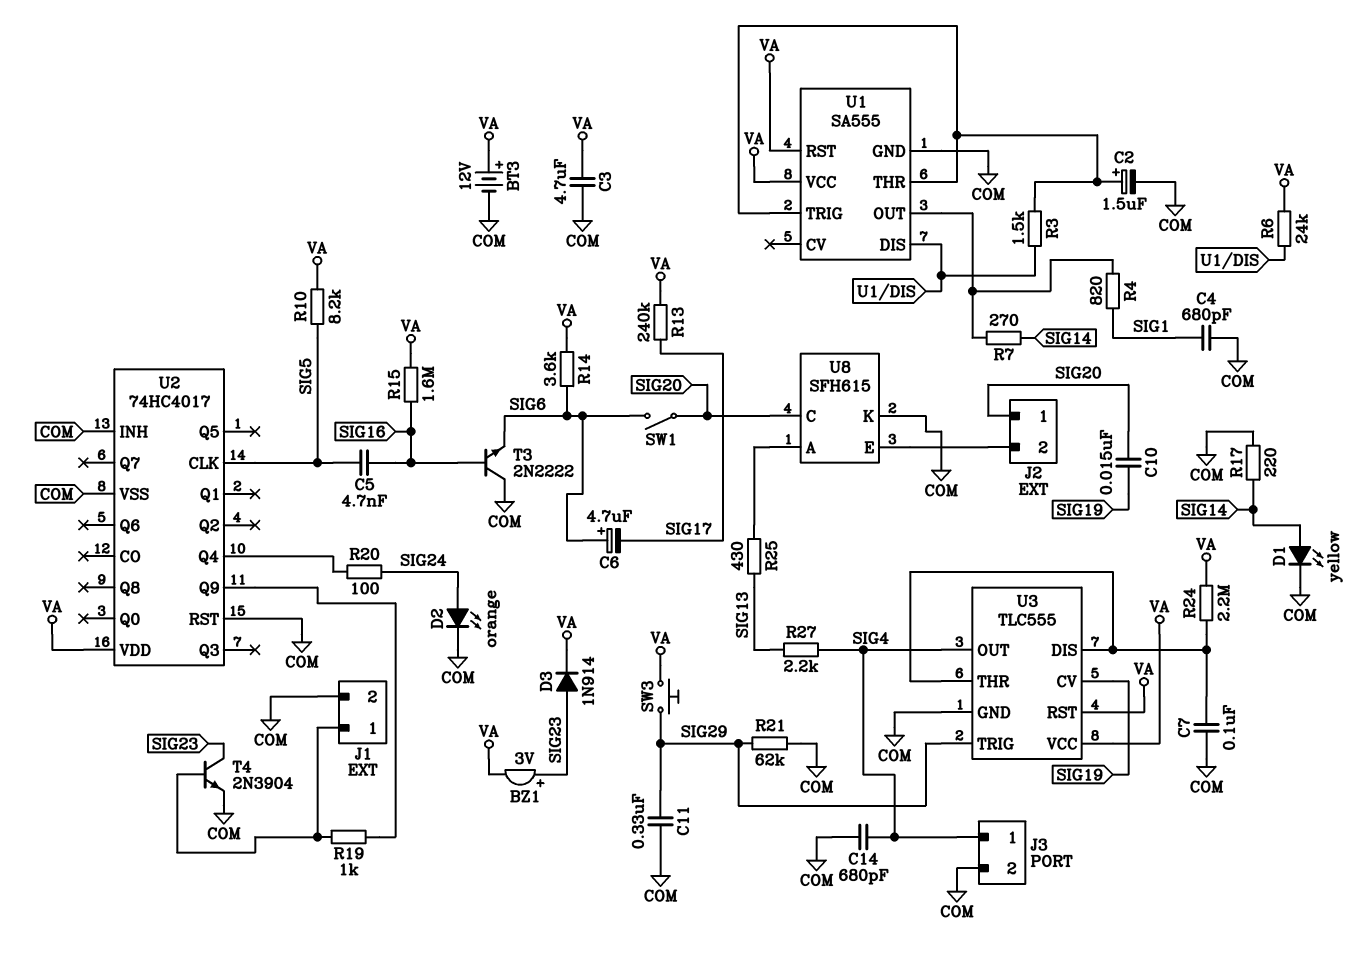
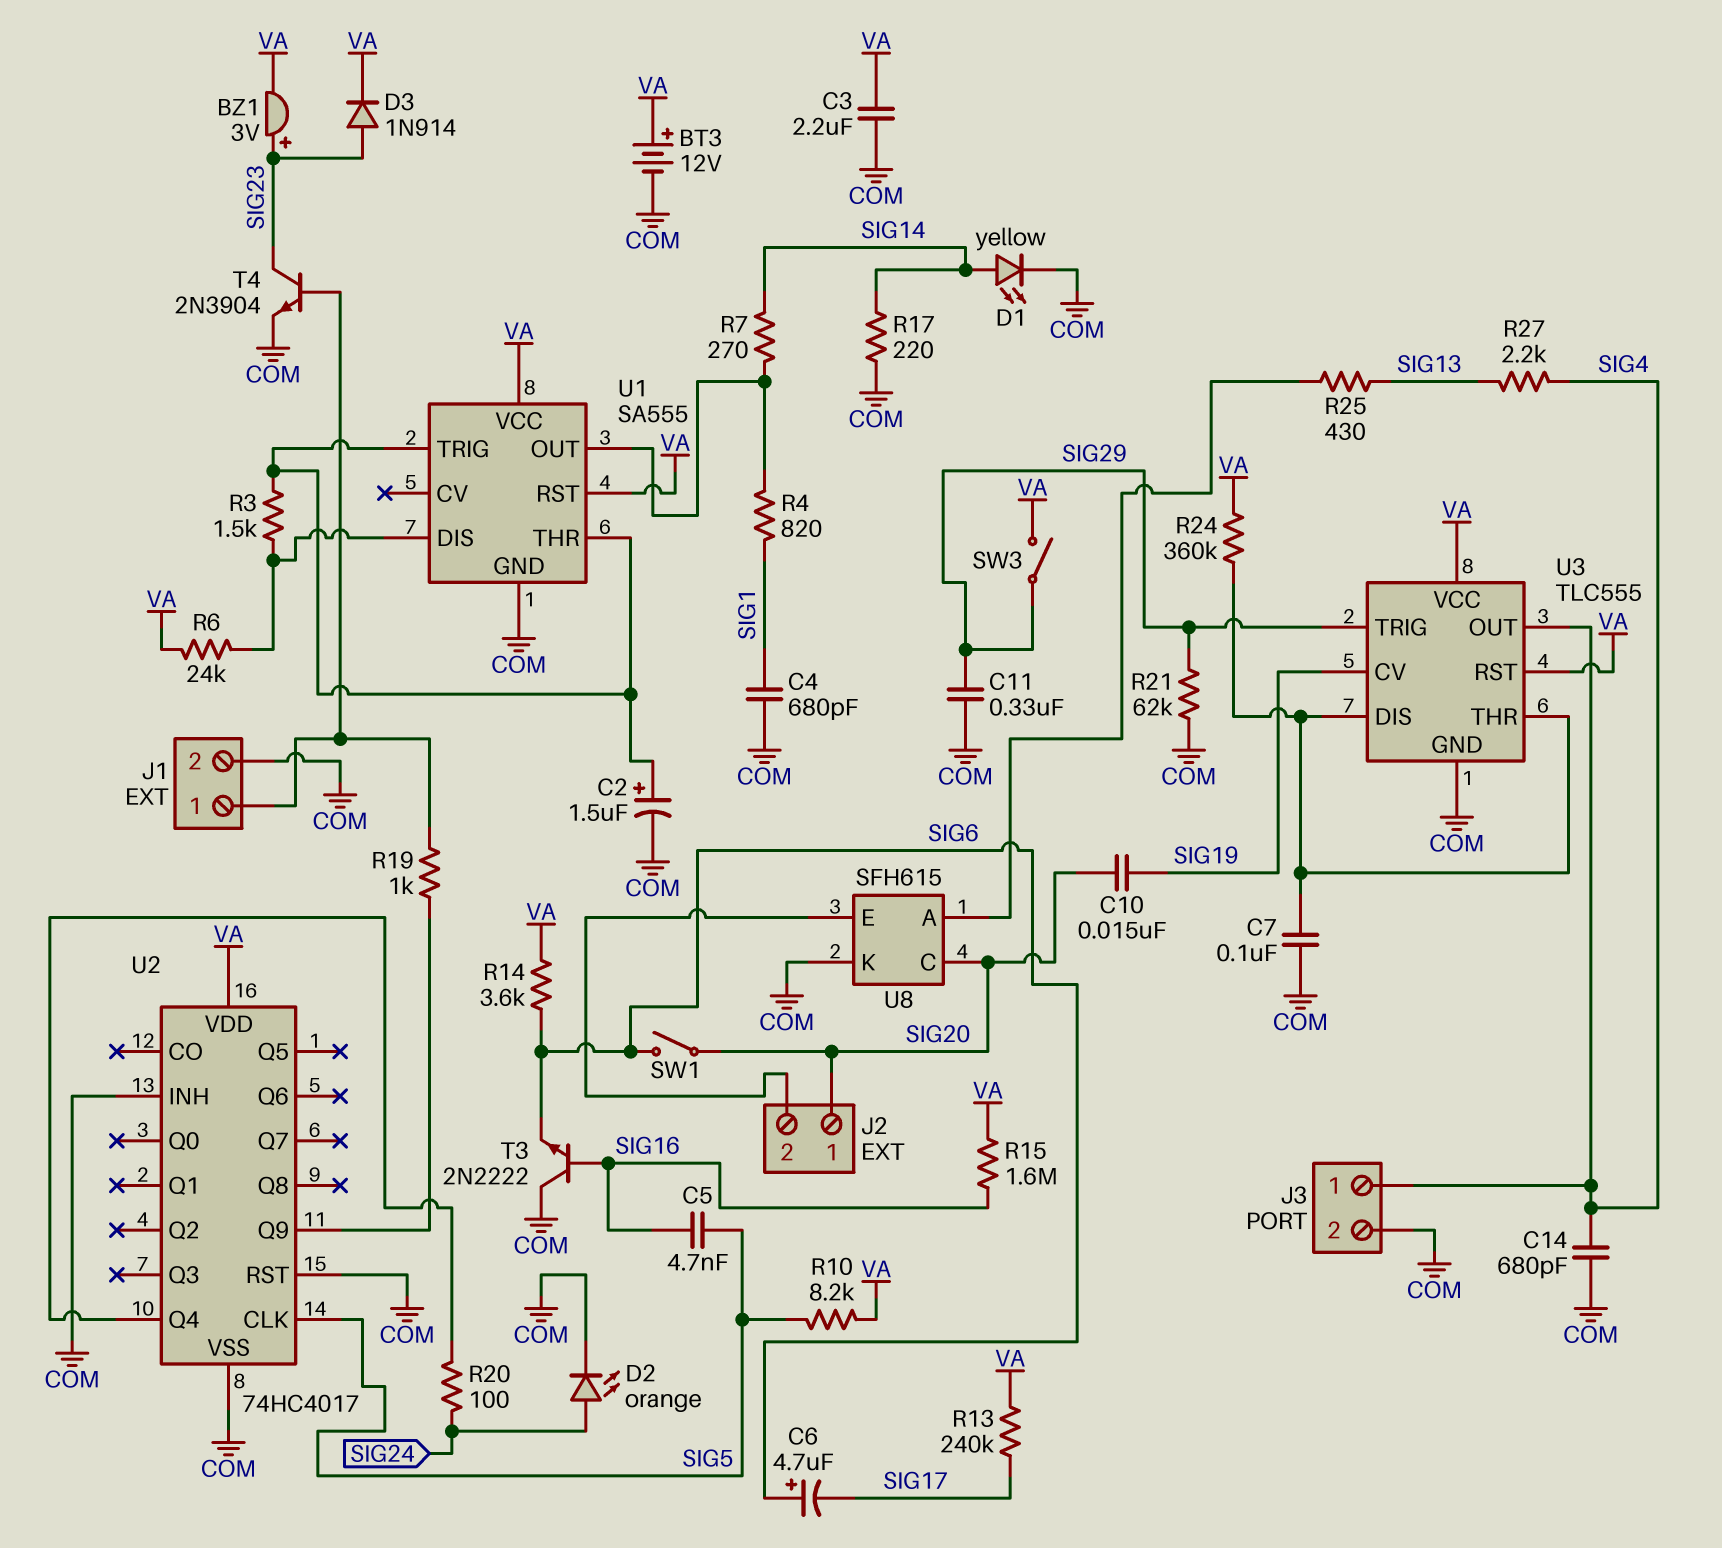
C3: 4.7uF (COM, VA) -> 2.2uF (COM, VA)
R24: 2.2M (U3/DIS, VA) -> 360k (U3/DIS, VA)
SW3: button (SIG29, VA) -> switch (SIG29, VA)

